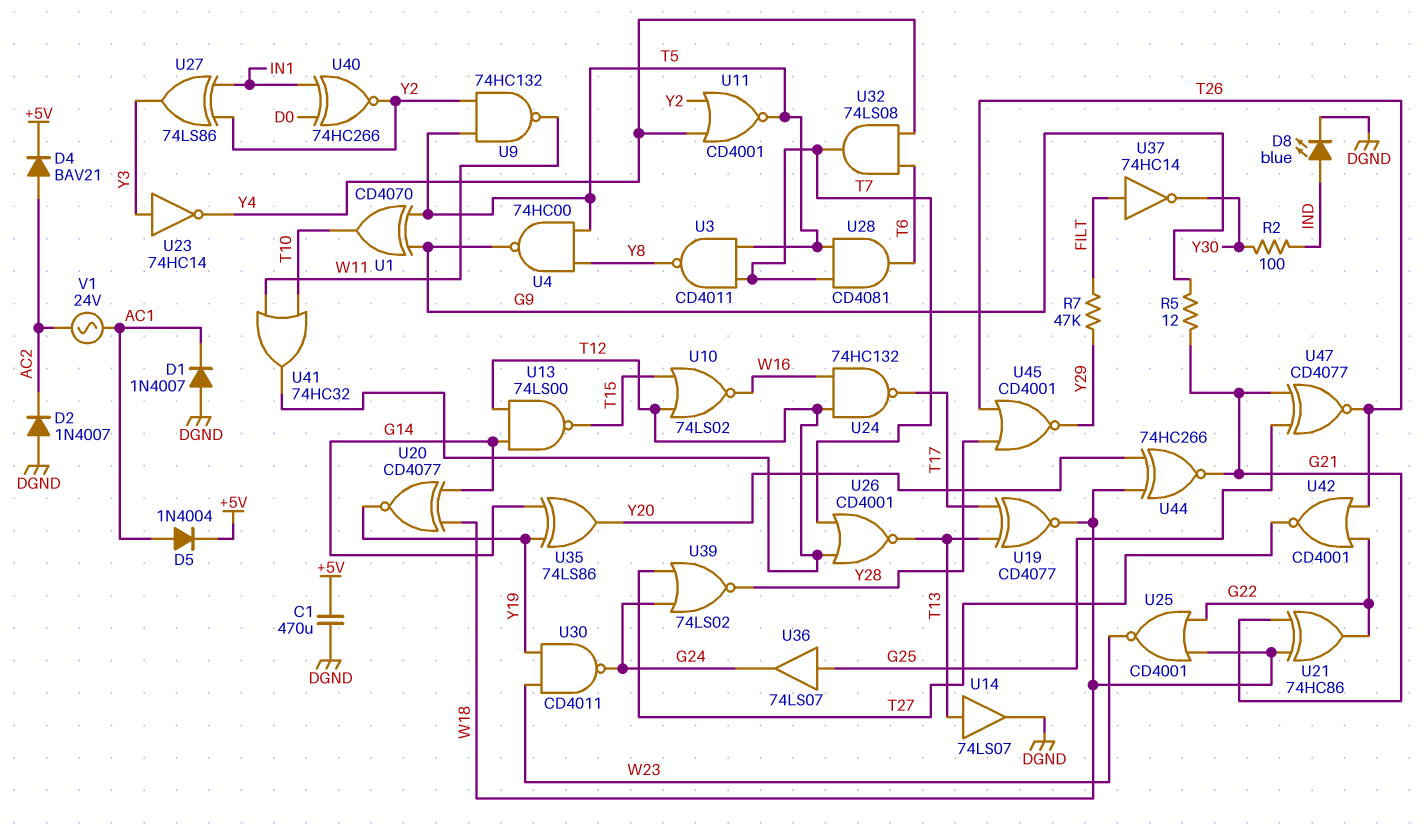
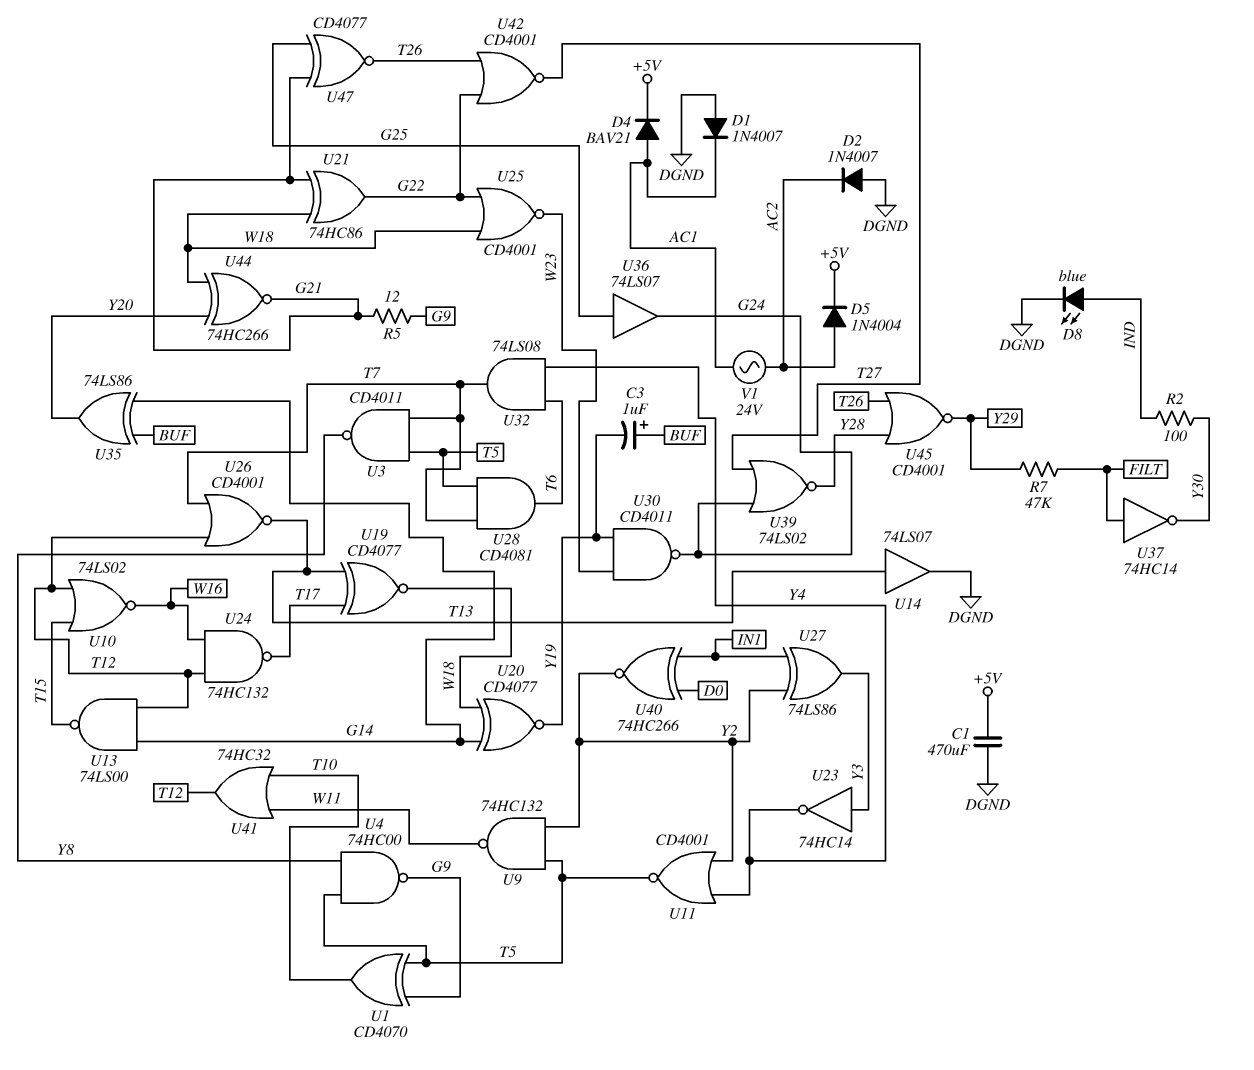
C3: none -> 1uF (plus BUF, minus Y19)
D4: diode BAV21 (A AC2, K +5V) -> diode BAV21 (A AC1, K +5V)
D5: diode 1N4004 (A AC1, K +5V) -> diode 1N4004 (A AC2, K +5V)
U35: XOR 74LS86 (in G14, in Y19, out Y20) -> XOR 74LS86 (in BUF, in G14, out Y20)

